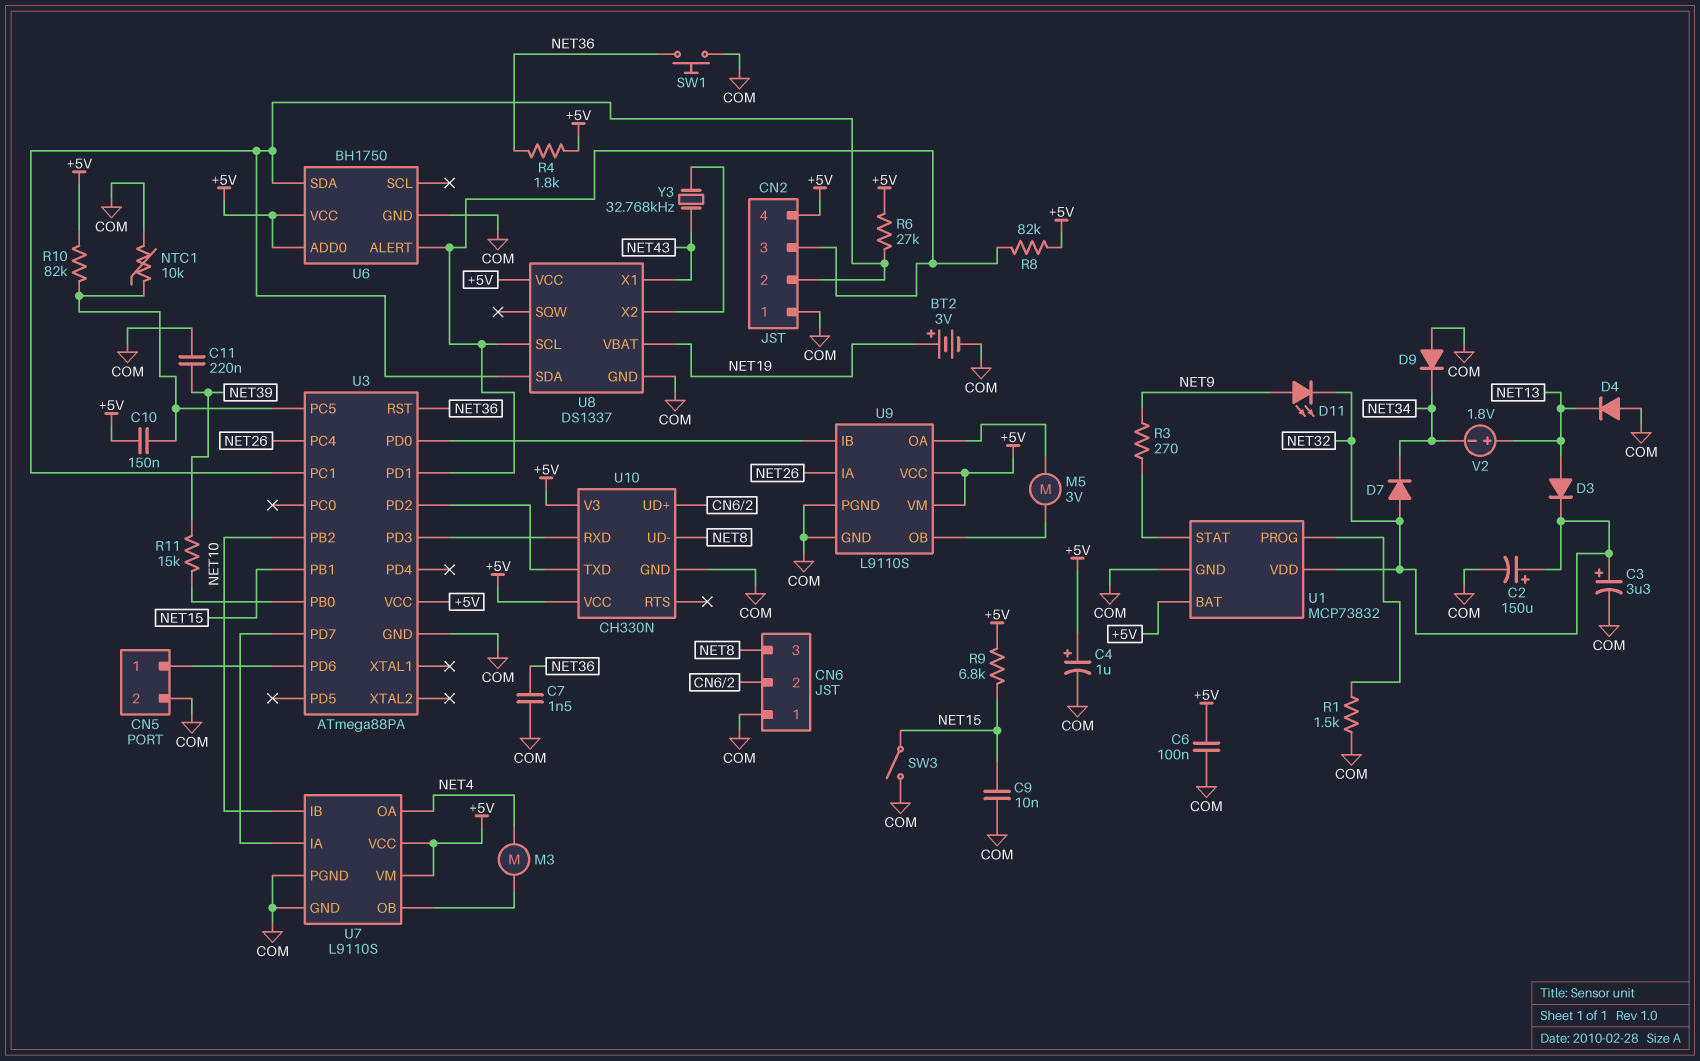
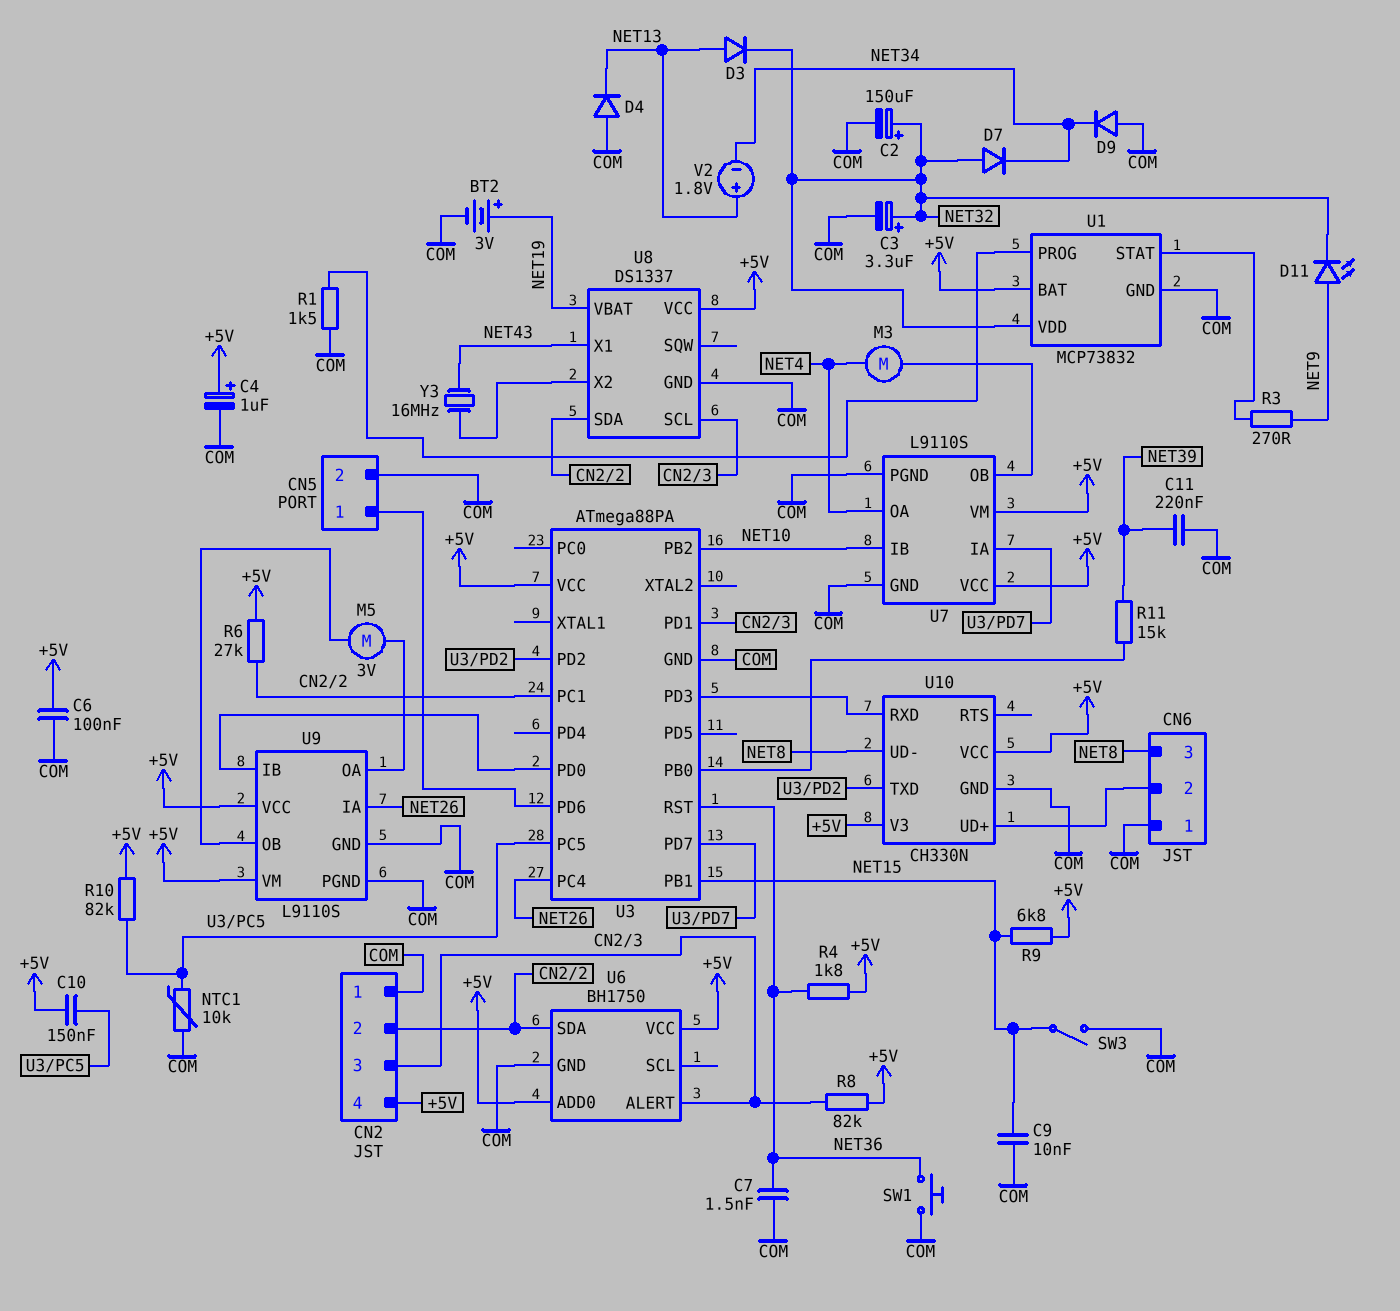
Y3: 32.768kHz (NET43, U8/X2) -> 16MHz (NET43, U8/X2)

